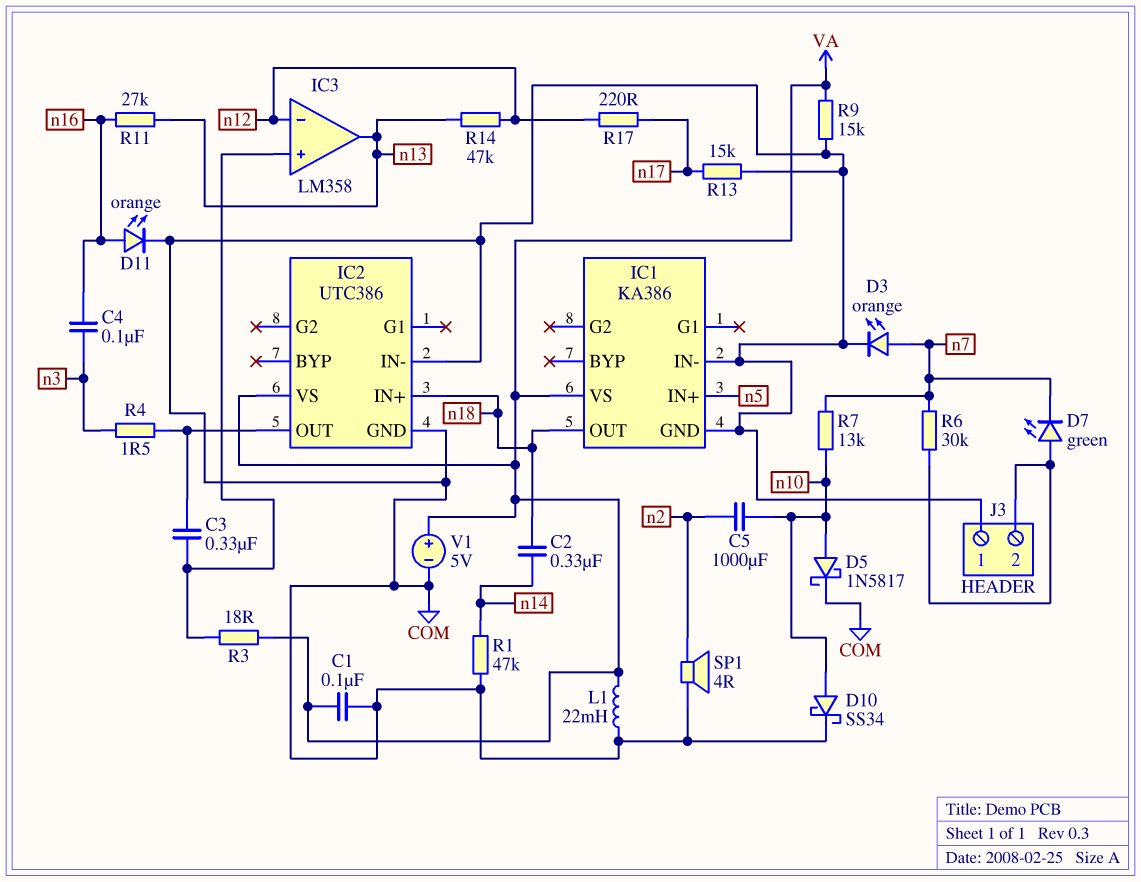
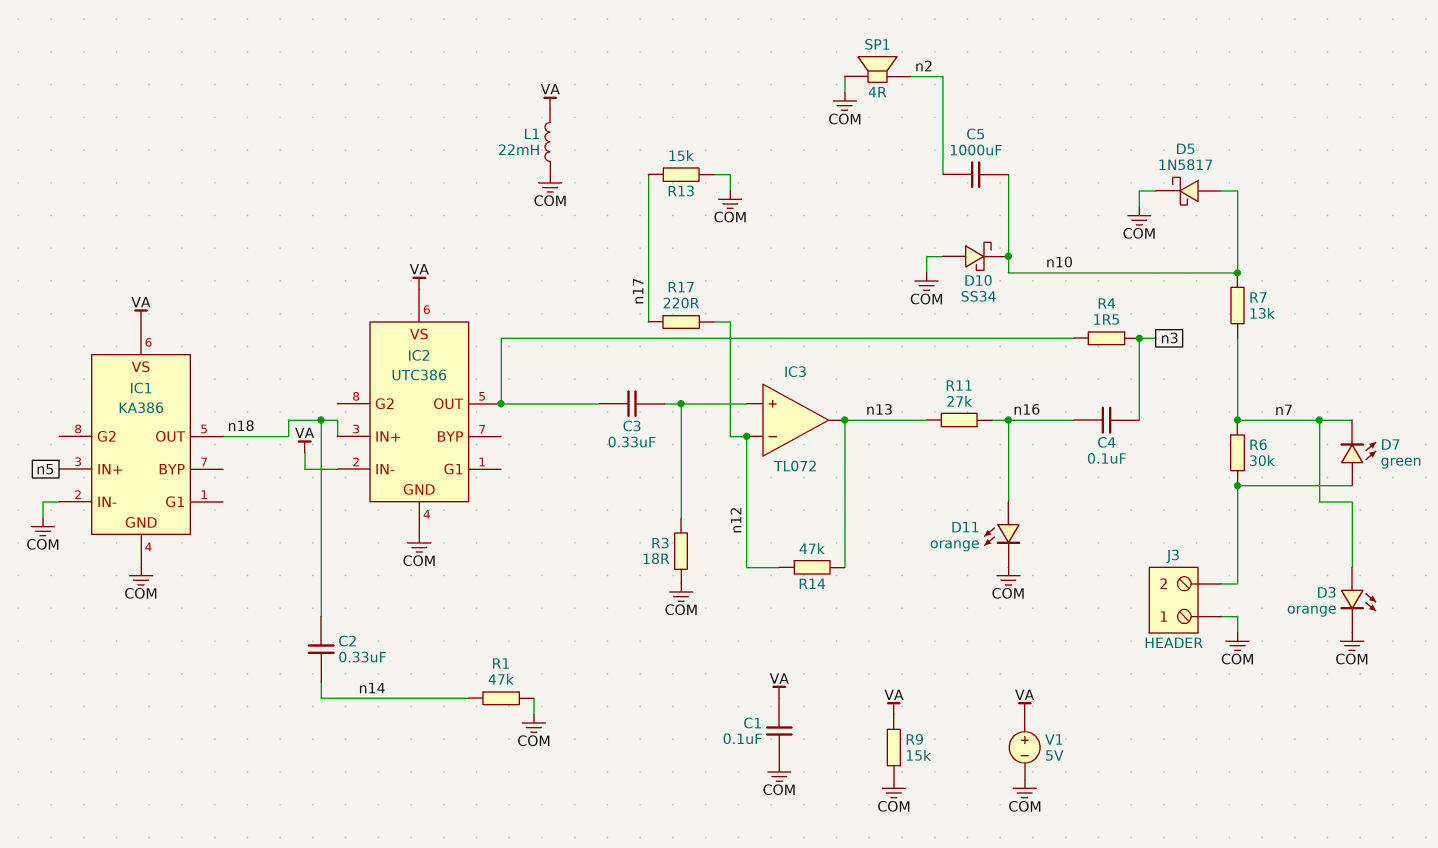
D10: schottky SS34 (A n10, K COM) -> schottky SS34 (A COM, K n10)
IC2 pin IN-: COM -> VA
IC3: LM358 -> TL072
R3: 18 (IC3/in+, VA) -> 18 (COM, IC3/in+)

